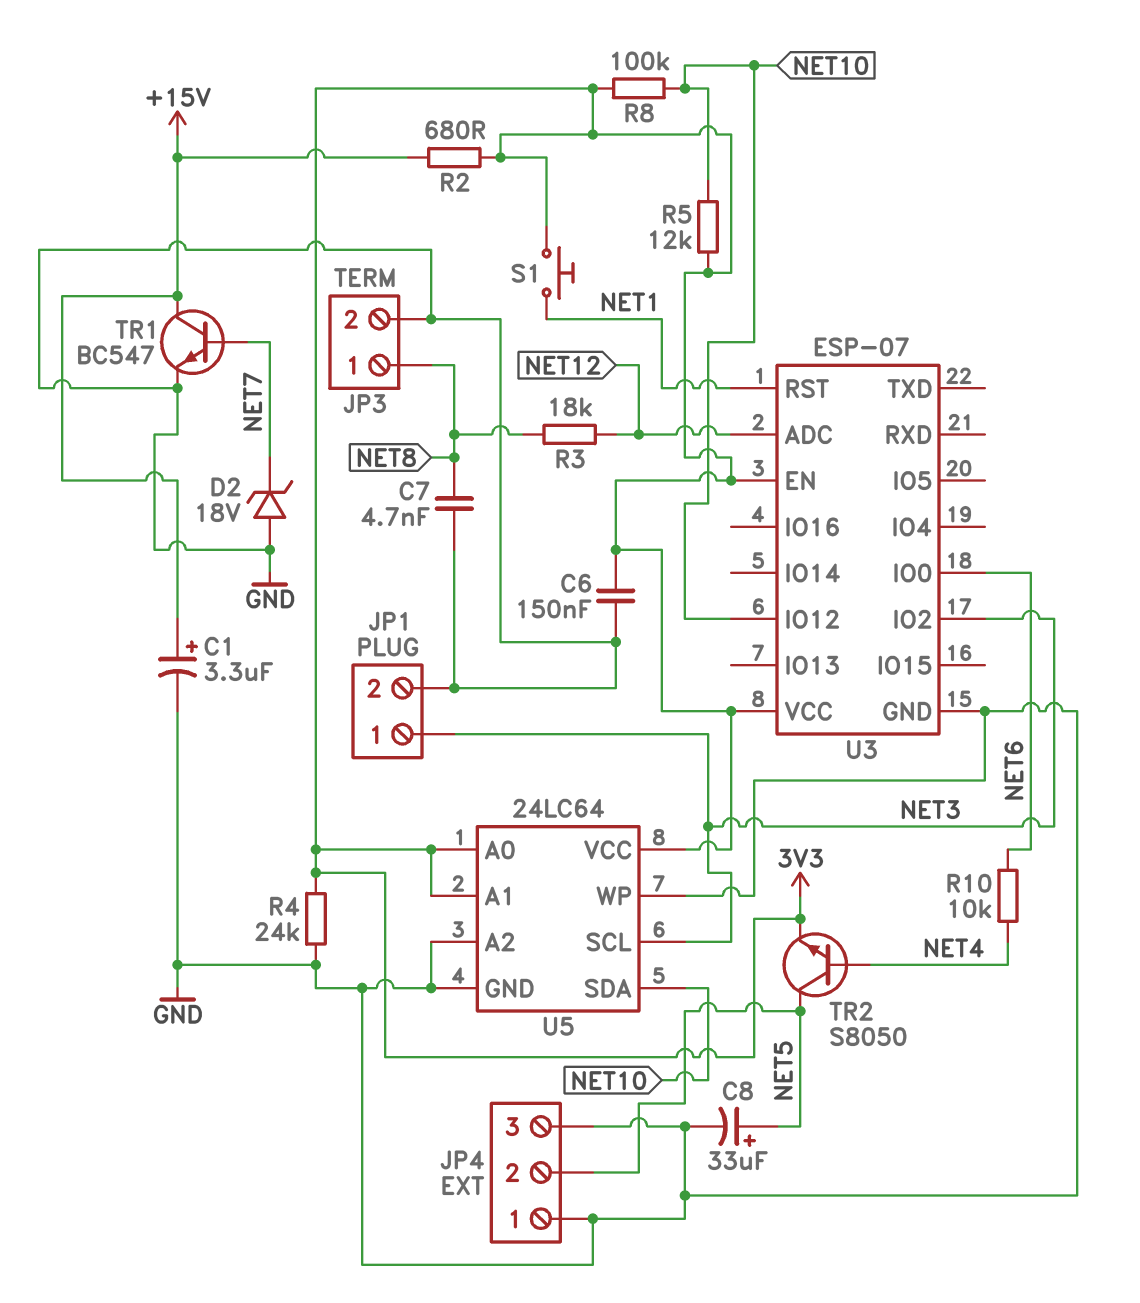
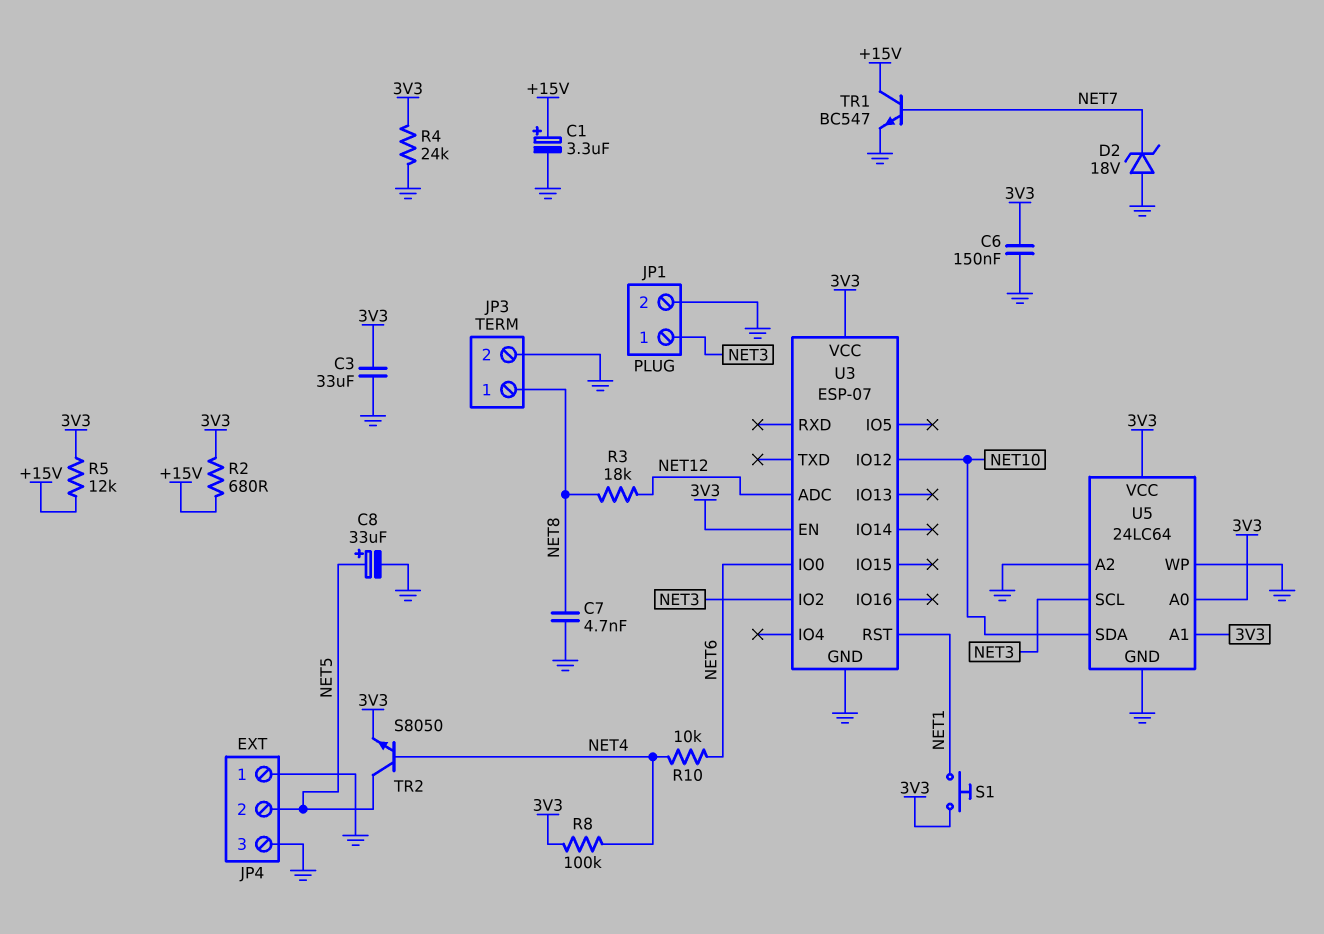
C3: none -> 33uF (3V3, GND)
R5: 12k (3V3, NET10) -> 12k (+15V, 3V3)
R8: 100k (3V3, NET10) -> 100k (3V3, NET4)

